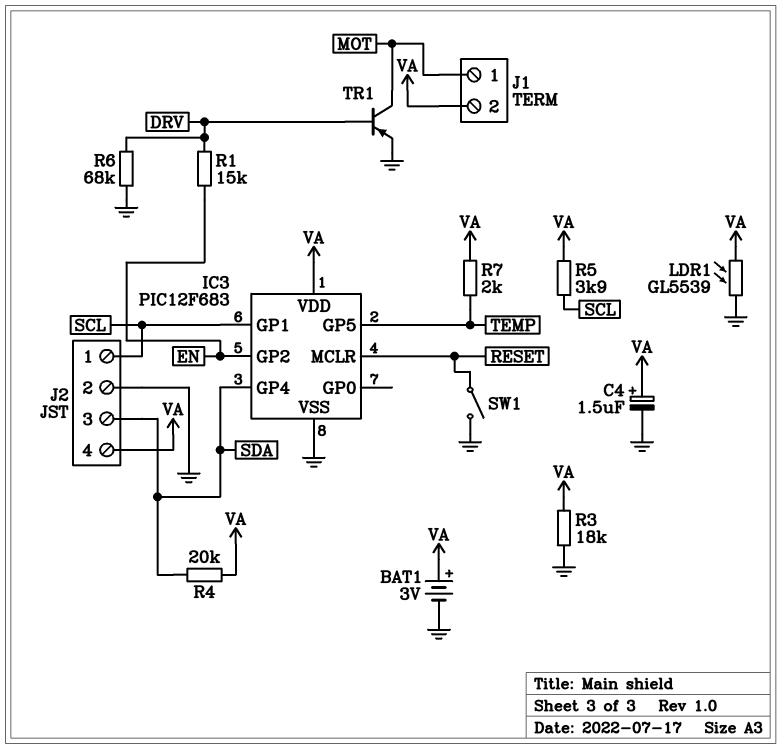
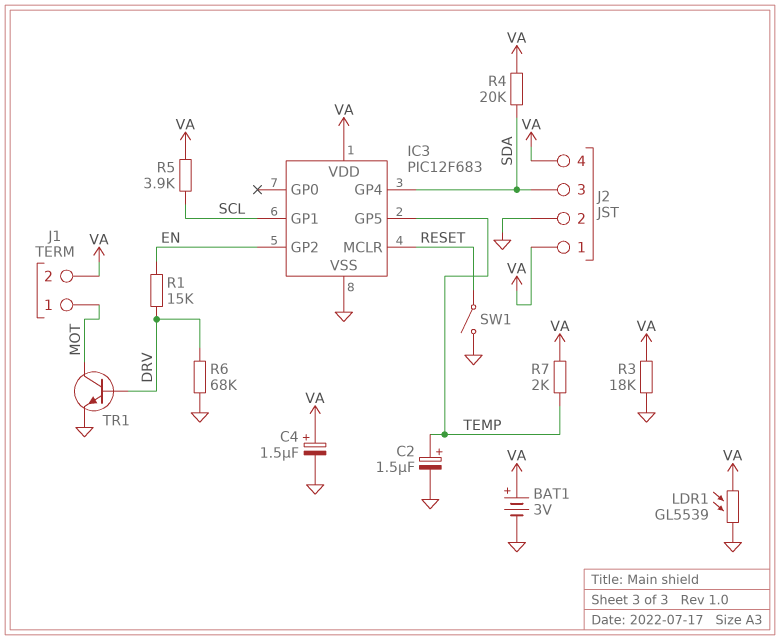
C2: none -> 1.5uF (plus TEMP, minus GND)
J2 pin 1: SCL -> VA
TR1: PNP (B DRV, C MOT, E GND) -> NPN (B DRV, C MOT, E GND)

